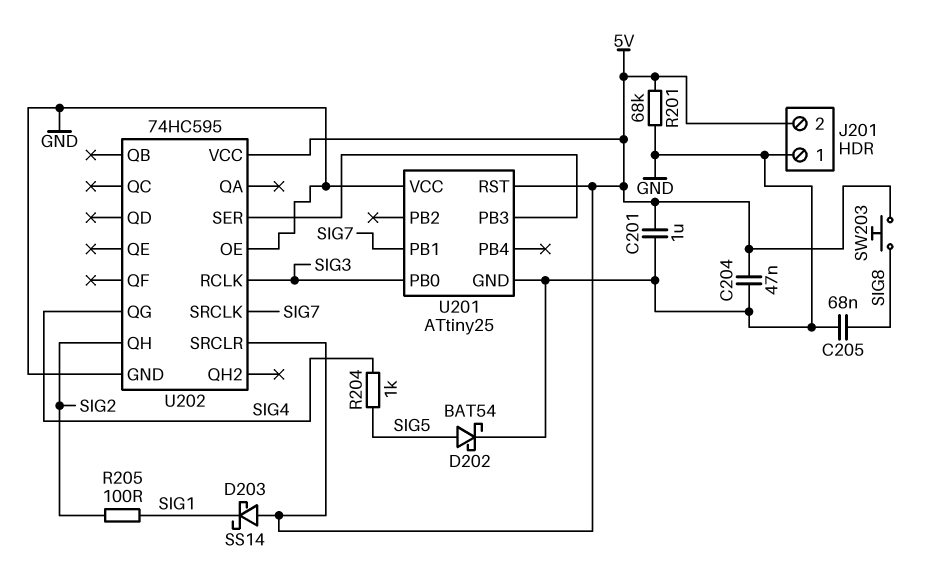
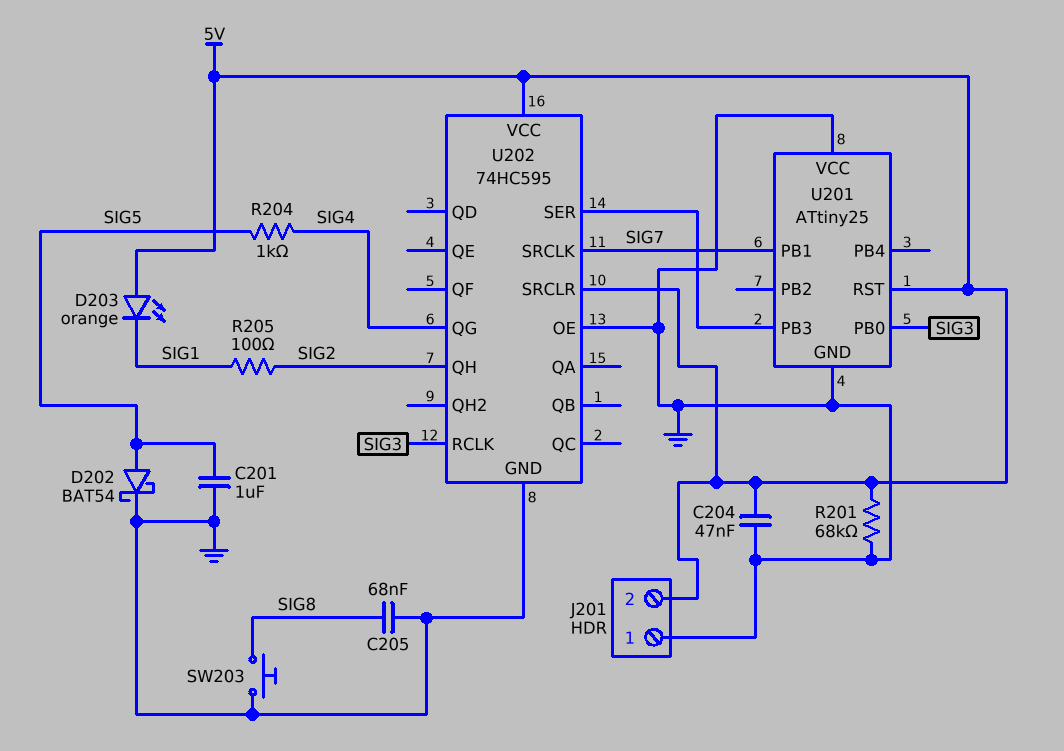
C201: 1uF (5V, GND) -> 1uF (GND, SIG5)
D203: schottky SS14 (A 5V, K SIG1) -> LED orange (A 5V, K SIG1)
SW203: button (5V, SIG8) -> button (GND, SIG8)

